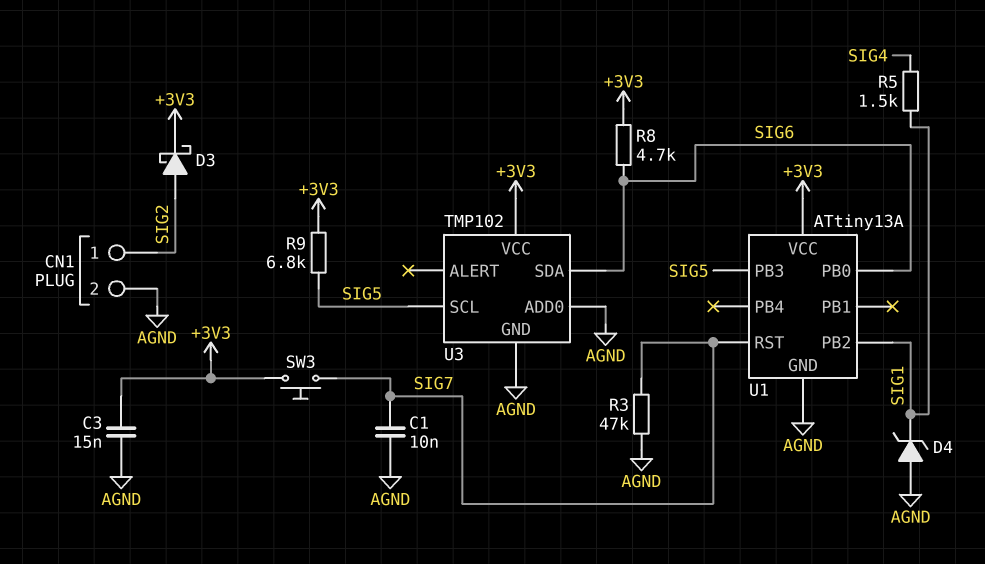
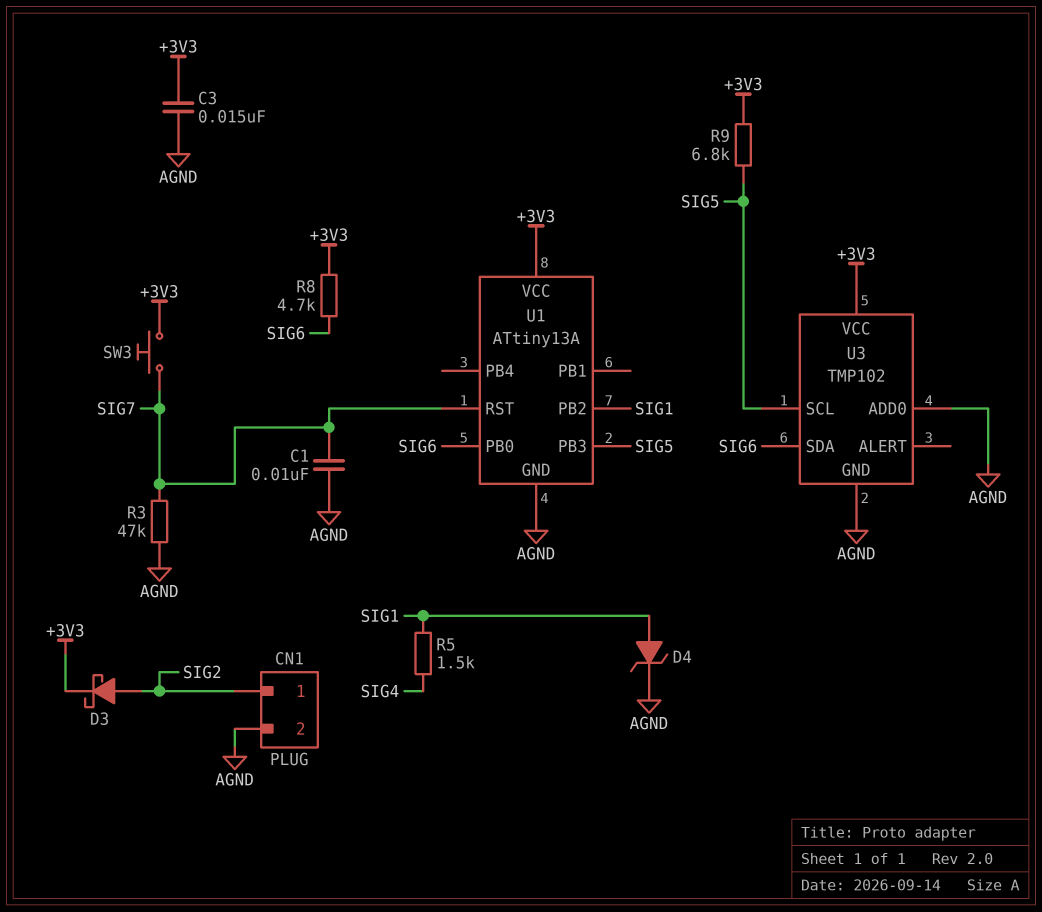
D4: zener (A AGND, K SIG1) -> zener (A SIG1, K AGND)

